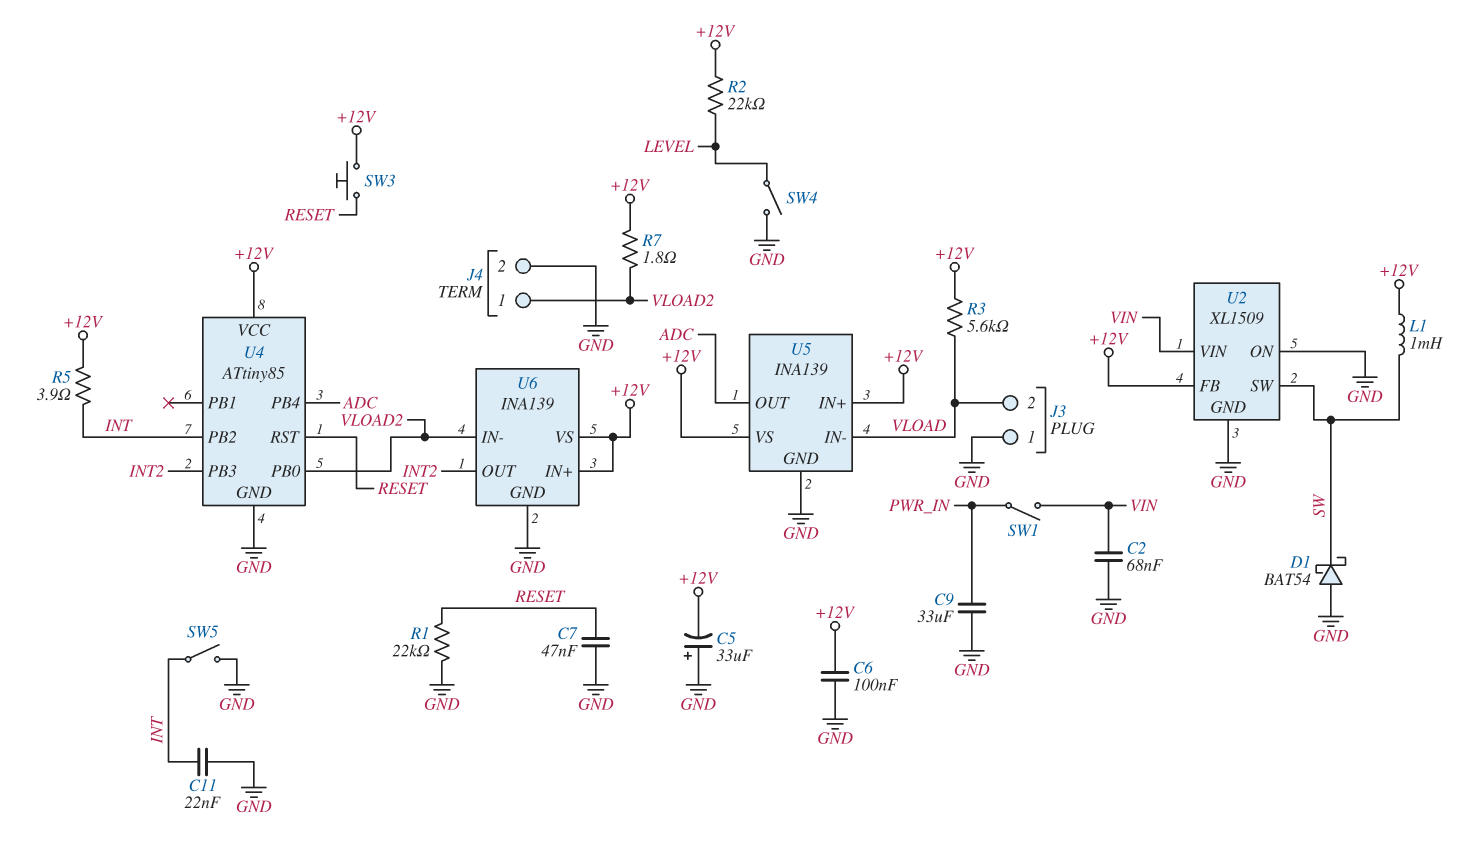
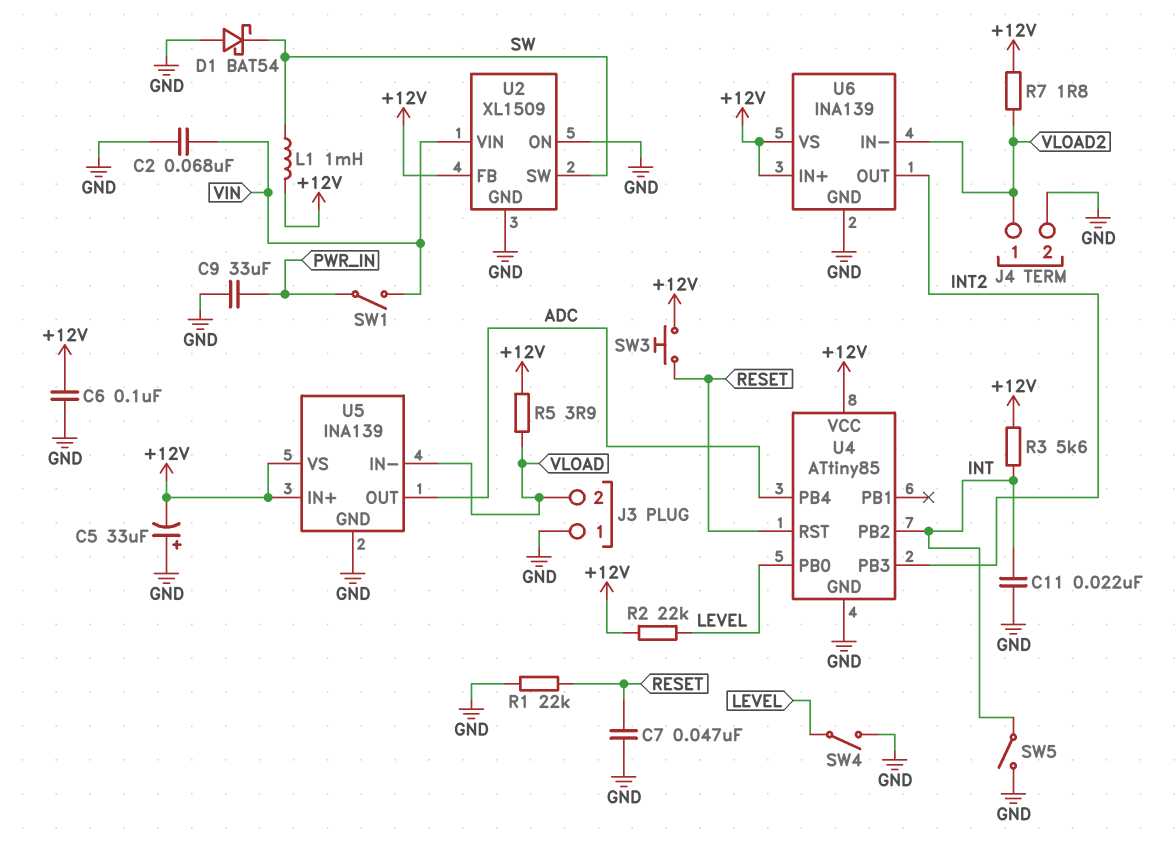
R3: 5.6k (+12V, VLOAD) -> 5.6k (+12V, INT)
R5: 3.9 (+12V, INT) -> 3.9 (+12V, VLOAD)
U4 pin PB0: VLOAD2 -> LEVEL

